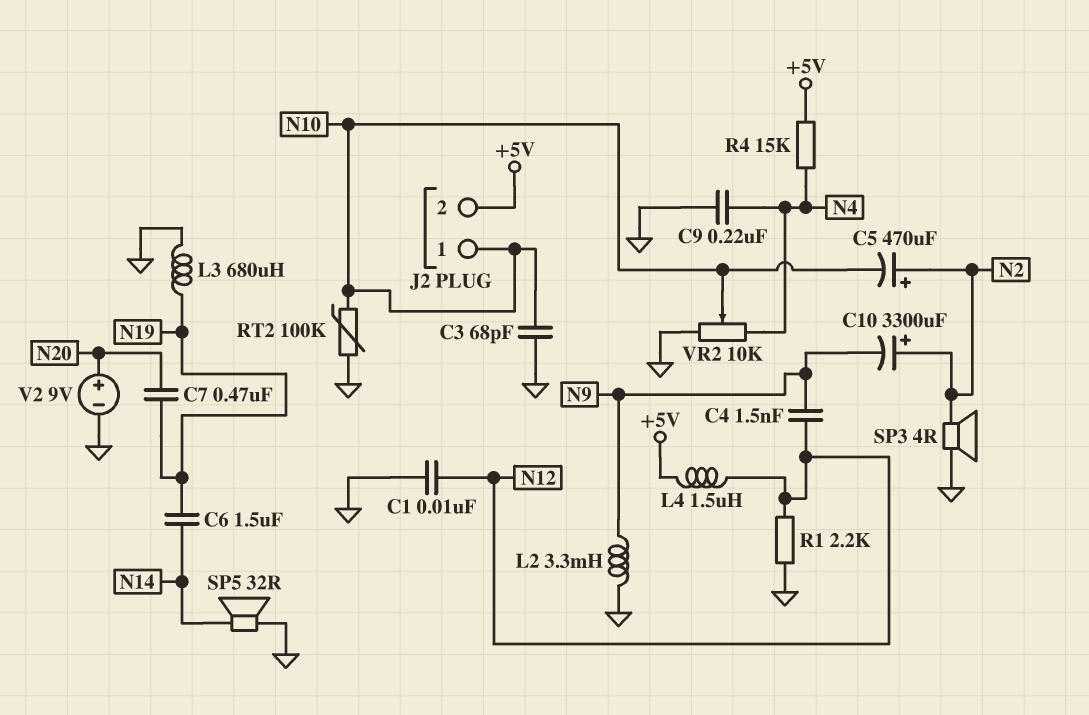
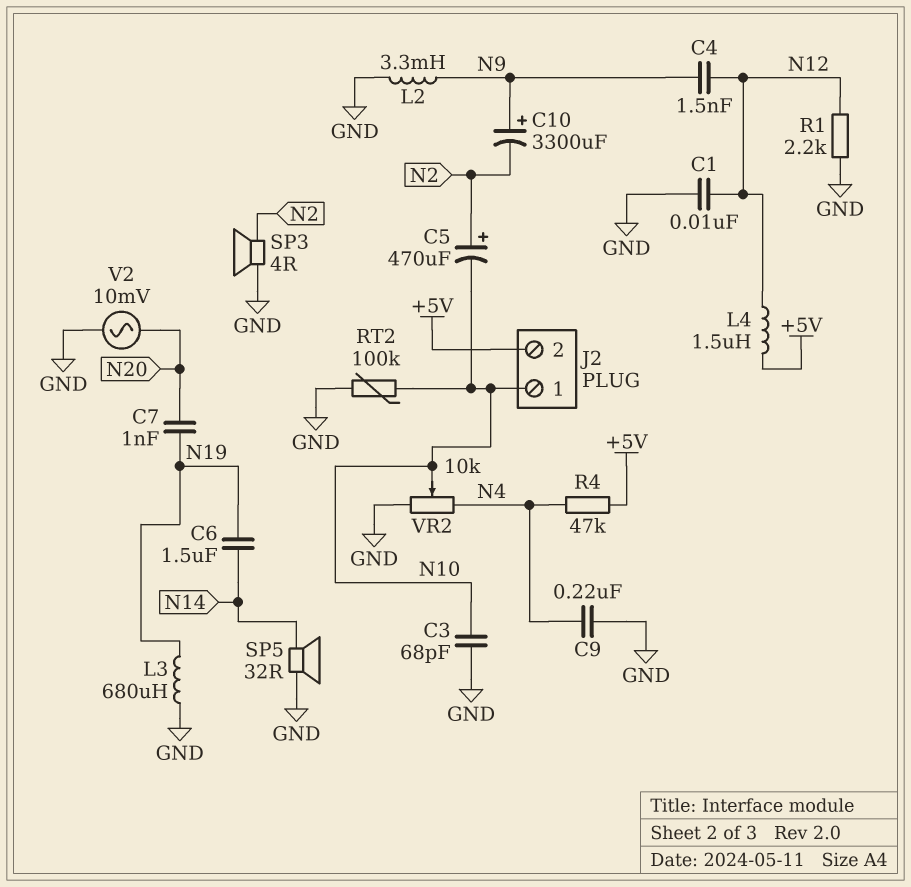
C7: 470nF (N19, N20) -> 1nF (N19, N20)
C10: 3300uF (plus N2, minus N9) -> 3300uF (plus N9, minus N2)
R4: 15k (+5V, N4) -> 47k (+5V, N4)
V2: 9V (plus N20, minus GND) -> AC 10mV (GND, N20)

